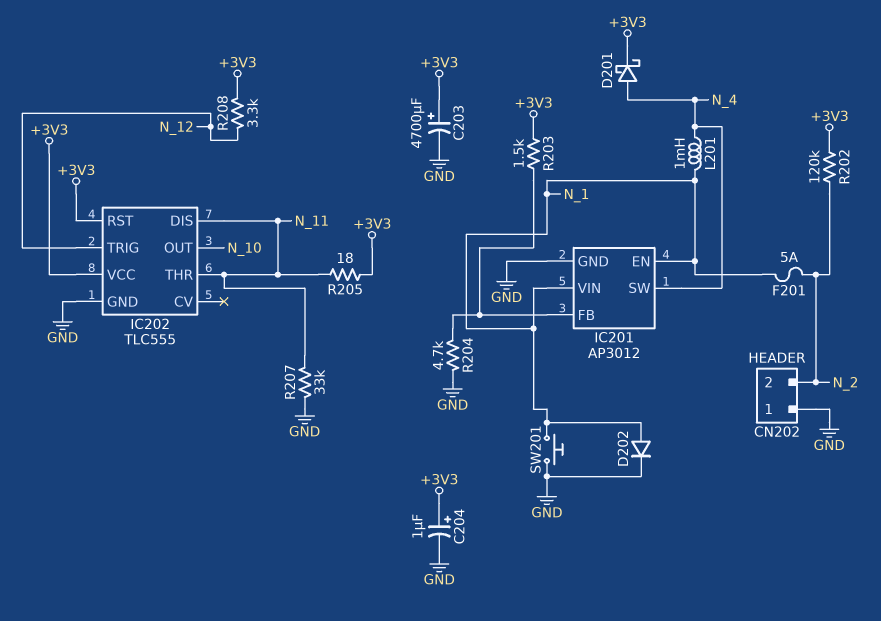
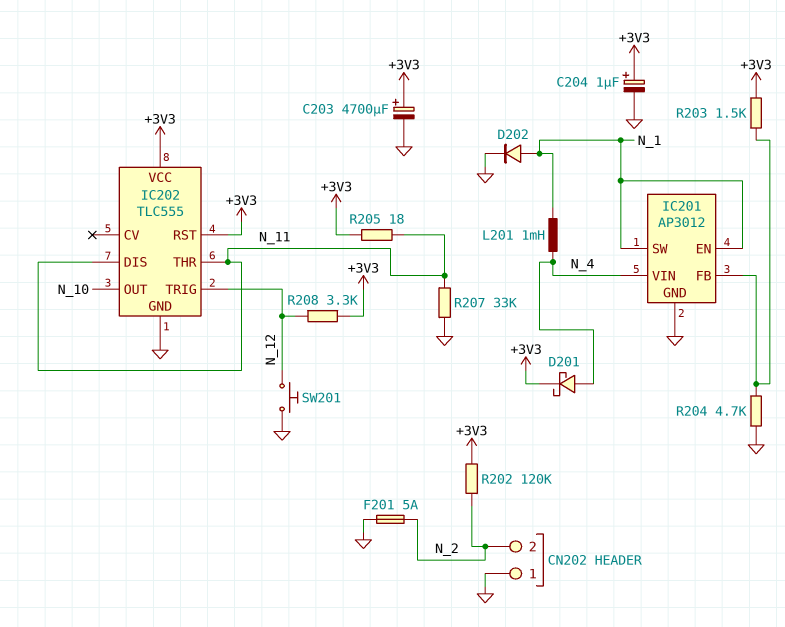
F201: 5A (N_1, N_2) -> 5A (GND, N_2)
IC201 pin SW: N_4 -> N_1
IC201 pin VIN: N_1 -> N_4
SW201: button (GND, N_1) -> button (GND, N_12)

